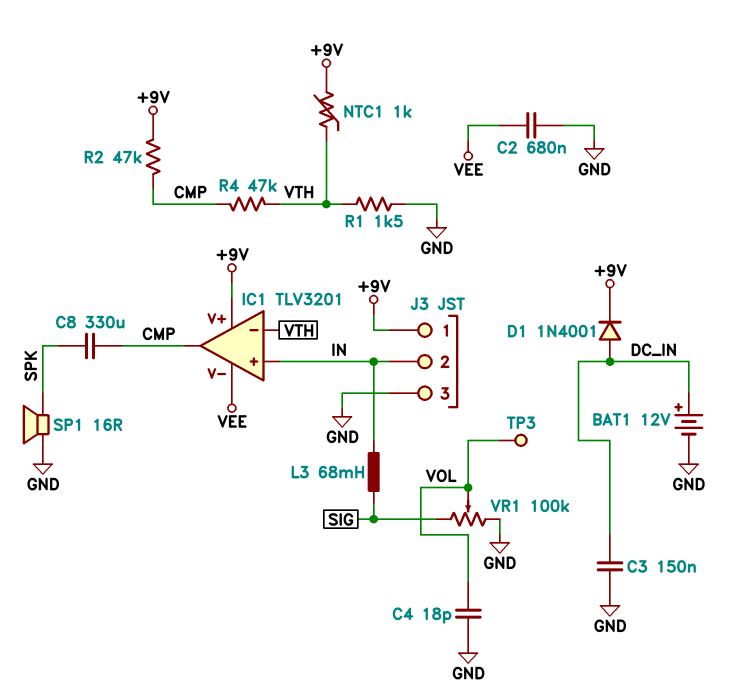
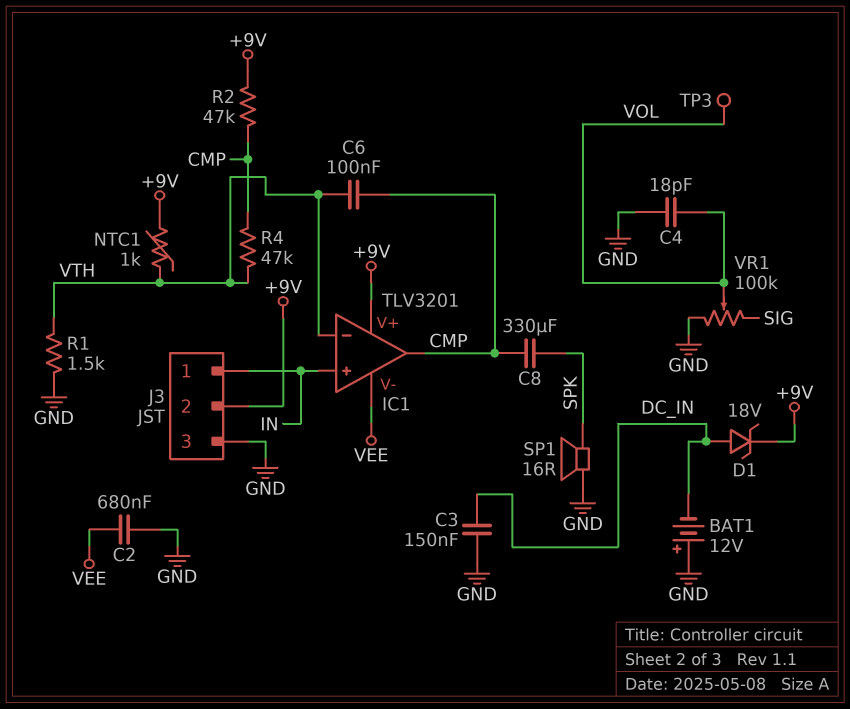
BAT1: 12V (plus DC_IN, minus GND) -> 12V (plus GND, minus DC_IN)
C6: none -> 100nF (CMP, VTH)
D1: diode 1N4001 (A DC_IN, K +9V) -> zener 18V (A DC_IN, K +9V)
J3 pin 1: +9V -> IN
J3 pin 2: IN -> +9V
L3: 68mH (IN, SIG) -> none

